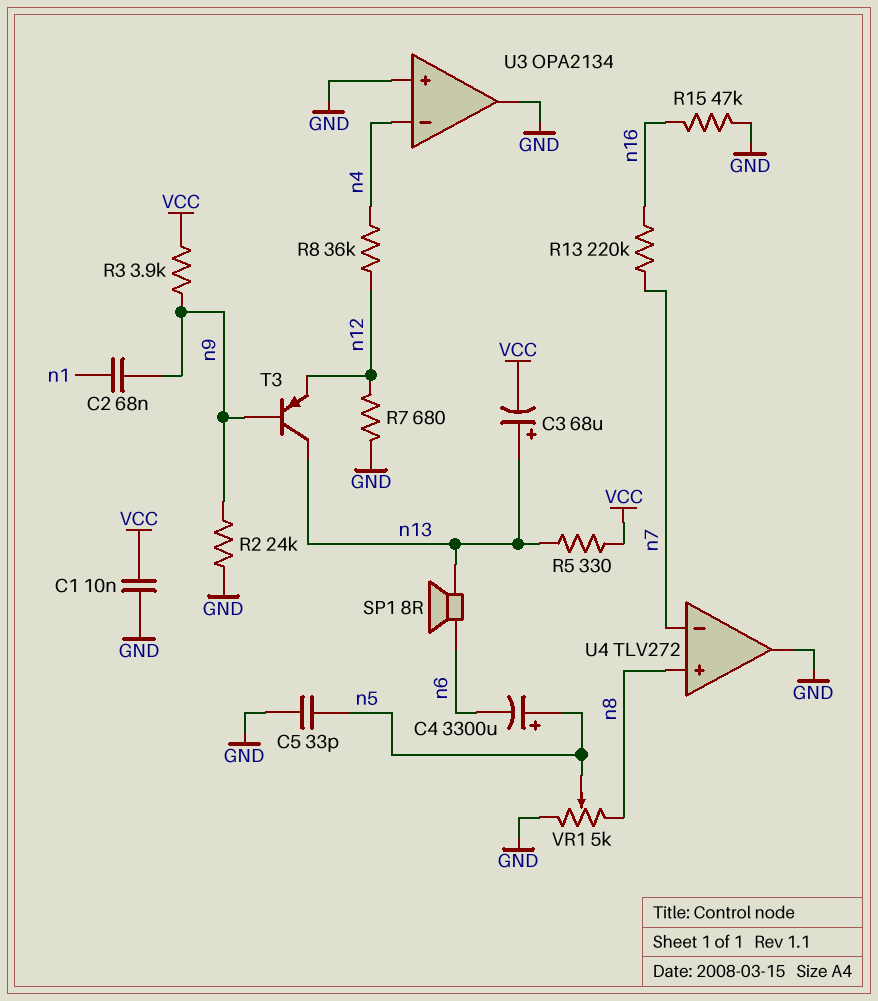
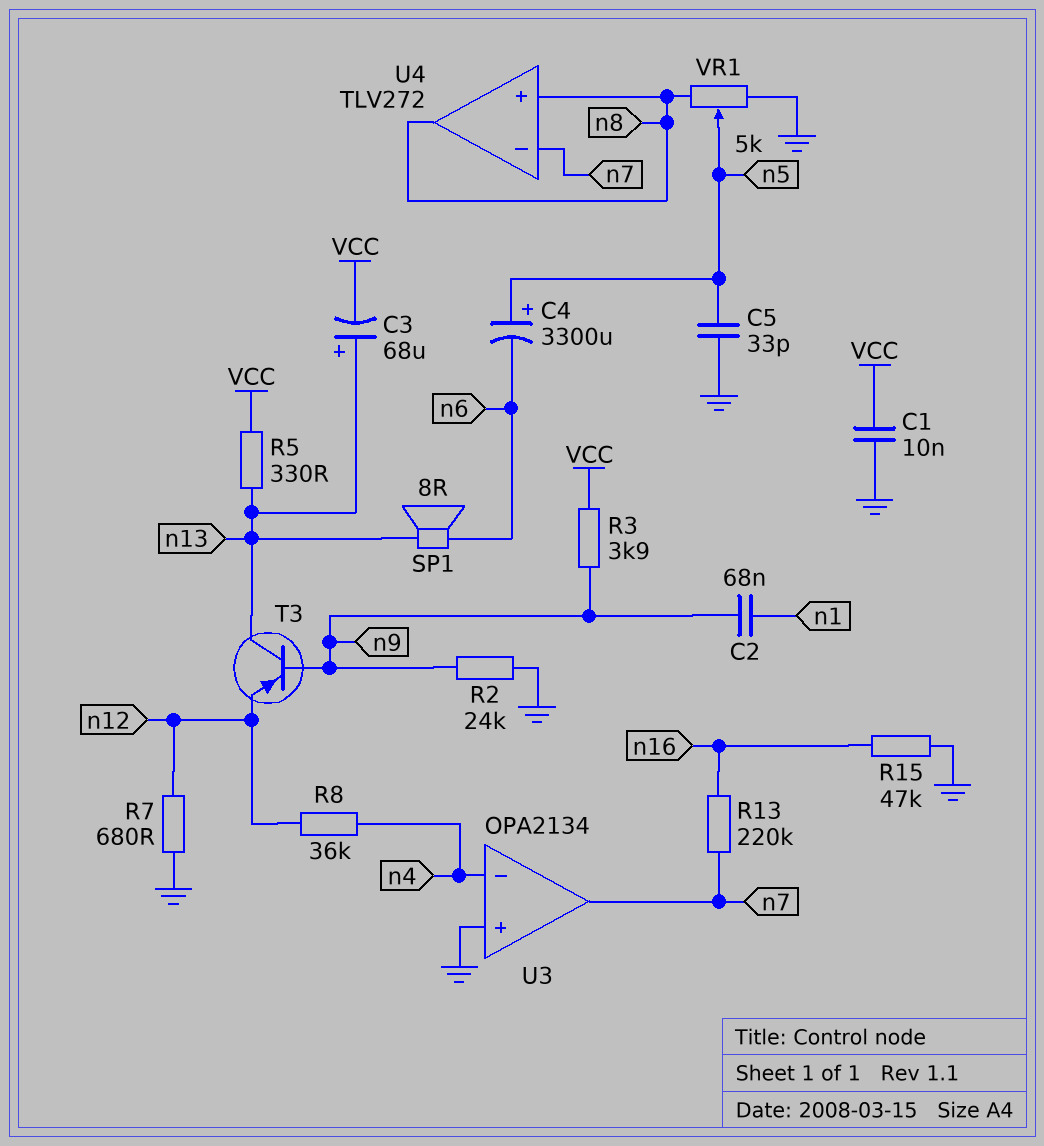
U3 pin out: GND -> n7
U4 pin out: GND -> n8

